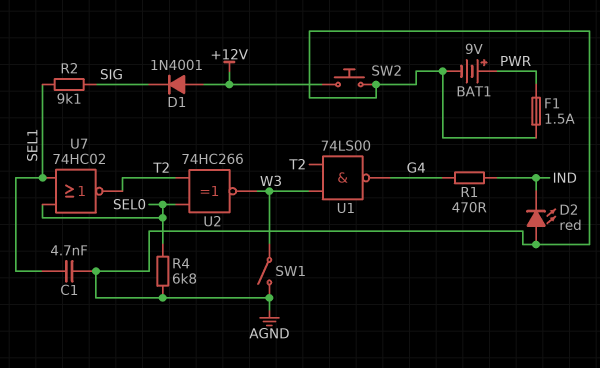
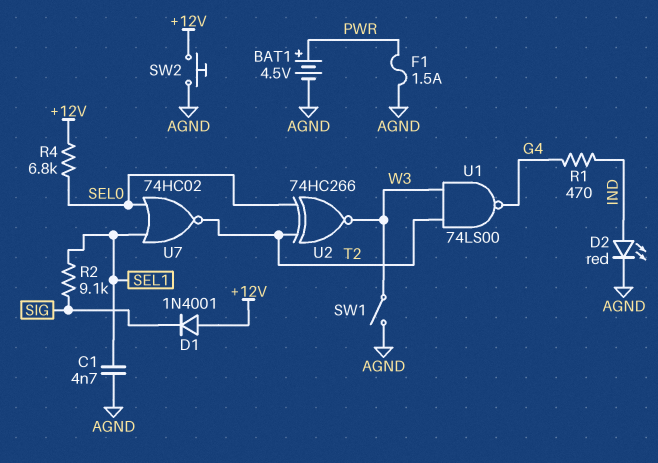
BAT1: 9V (plus PWR, minus AGND) -> 4.5V (plus PWR, minus AGND)
D2: LED red (A AGND, K IND) -> LED red (A IND, K AGND)
R4: 6.8k (AGND, SEL0) -> 6.8k (+12V, SEL0)

